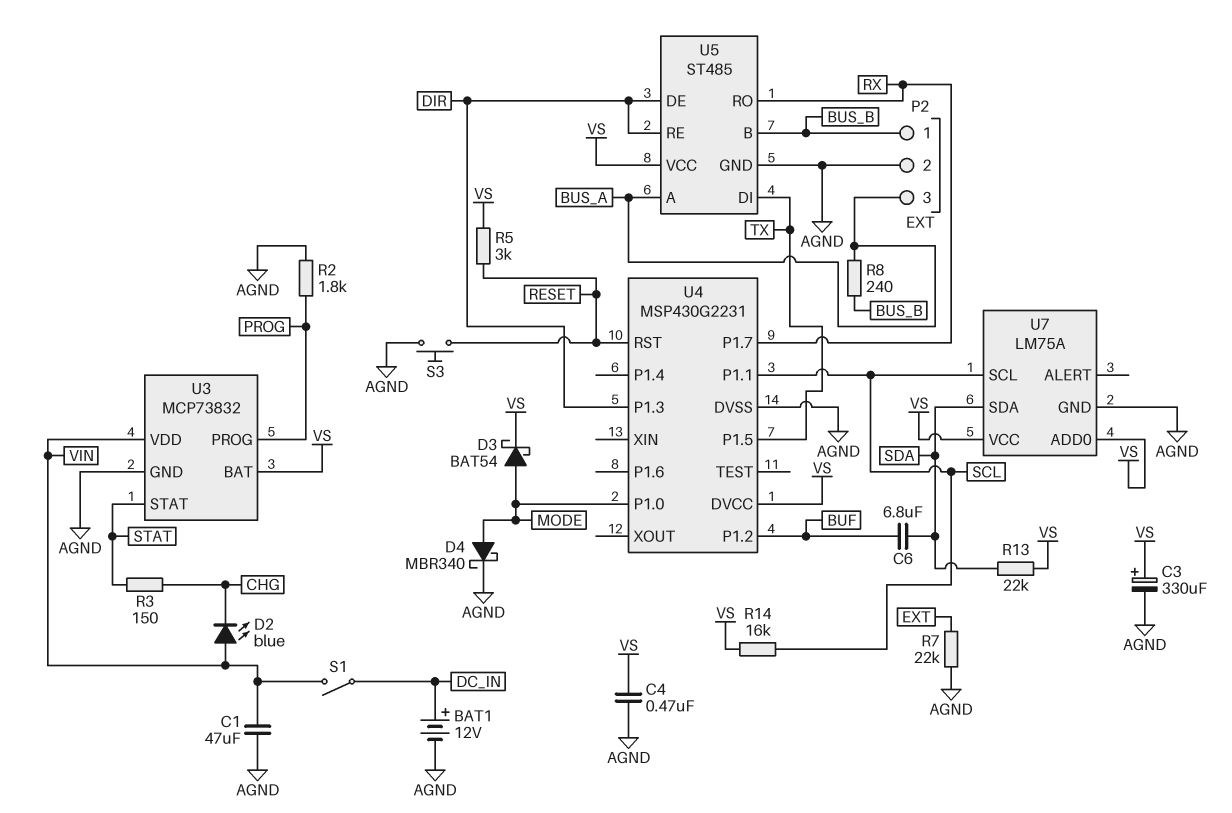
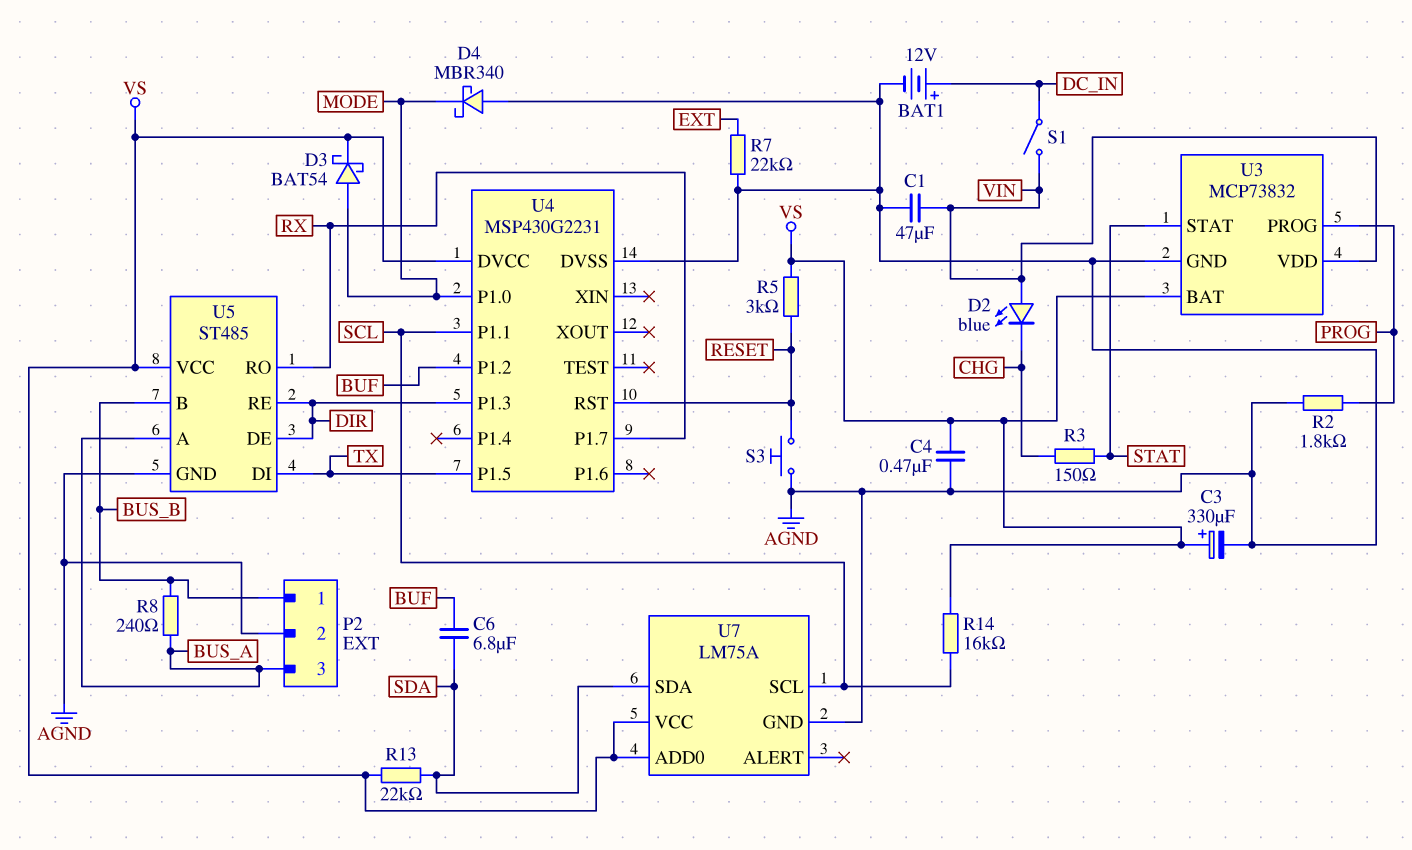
D4: schottky MBR340 (A MODE, K AGND) -> schottky MBR340 (A AGND, K MODE)

